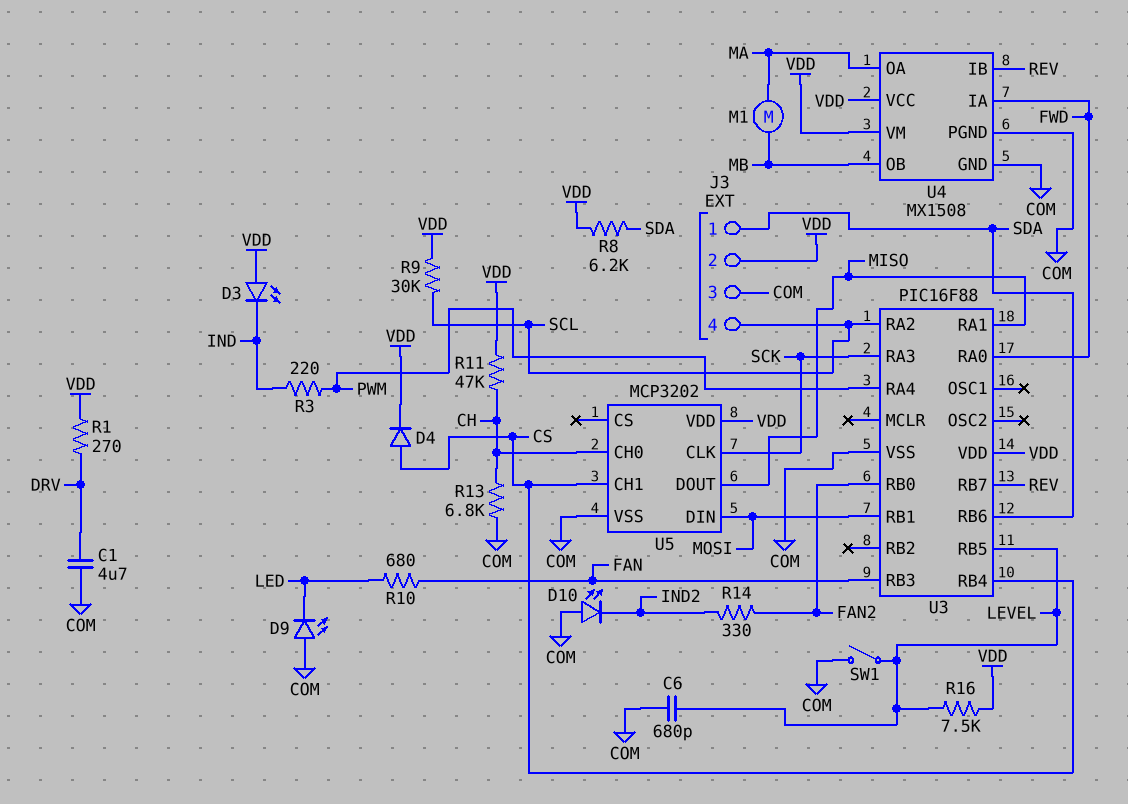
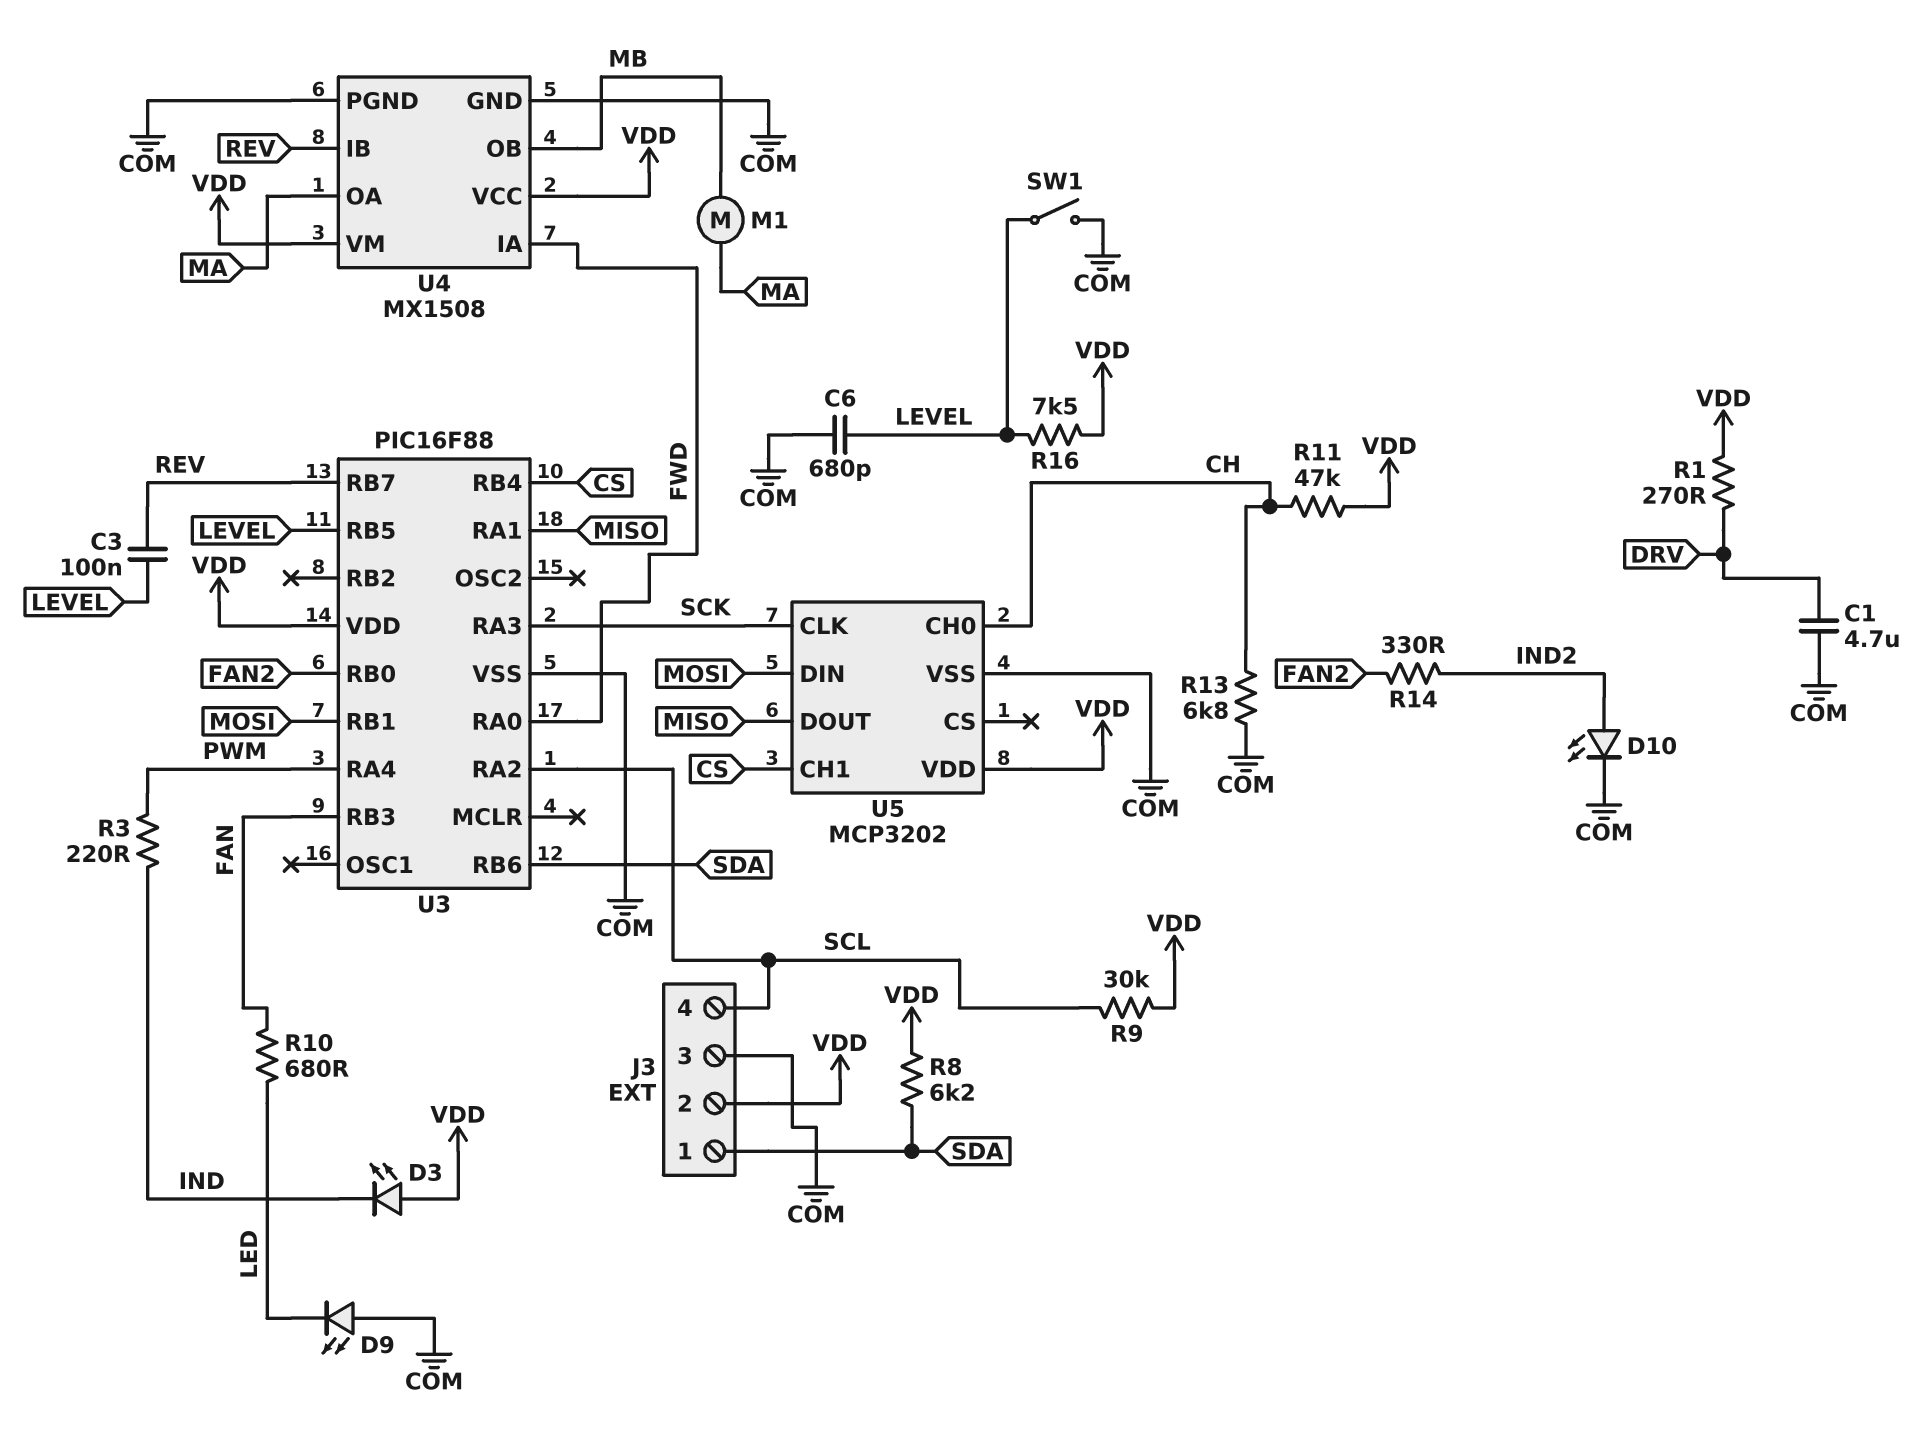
C3: none -> 100nF (LEVEL, REV)
D4: diode (A CS, K VDD) -> none
D10: LED (A COM, K IND2) -> LED (A IND2, K COM)

